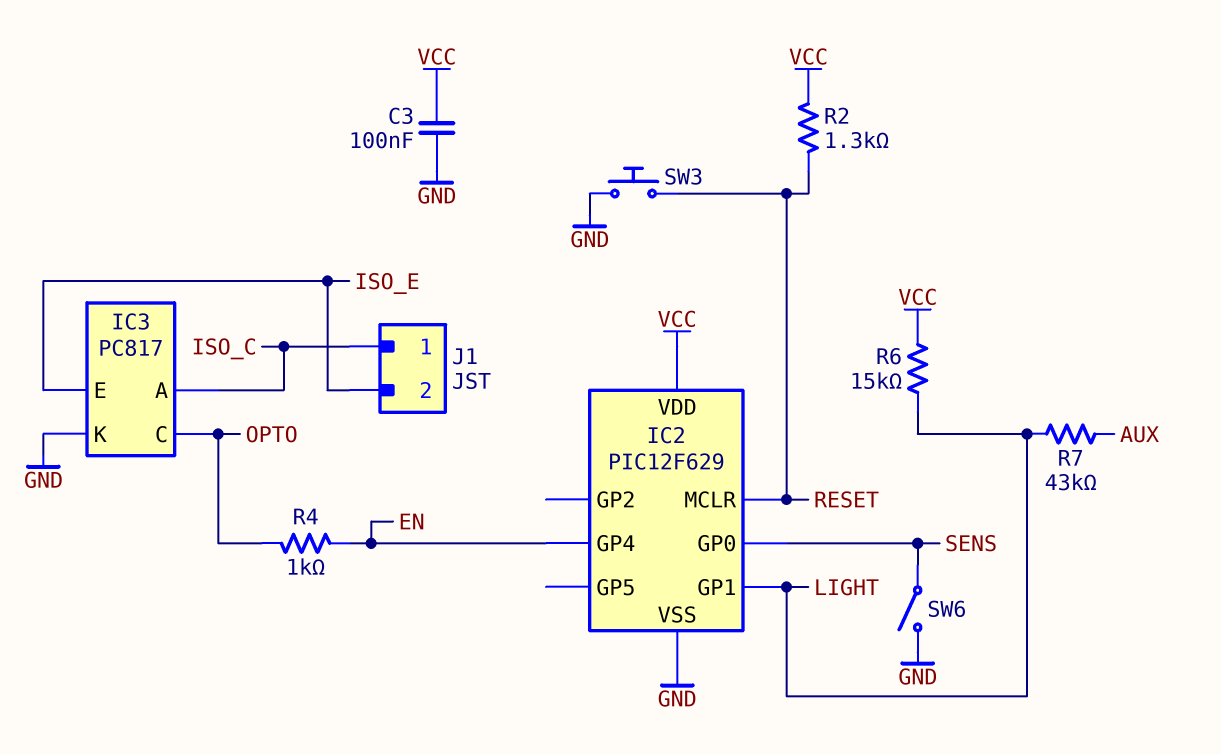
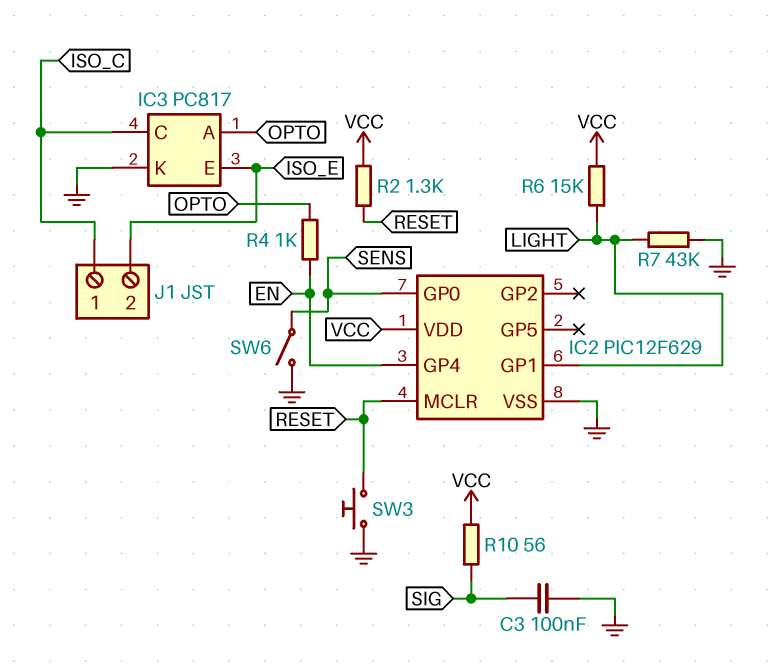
C3: 100nF (GND, VCC) -> 100nF (GND, SIG)
IC3 pin A: ISO_C -> OPTO
IC3 pin C: OPTO -> ISO_C
R7: 43k (AUX, LIGHT) -> 43k (GND, LIGHT)
R10: none -> 56 (SIG, VCC)

